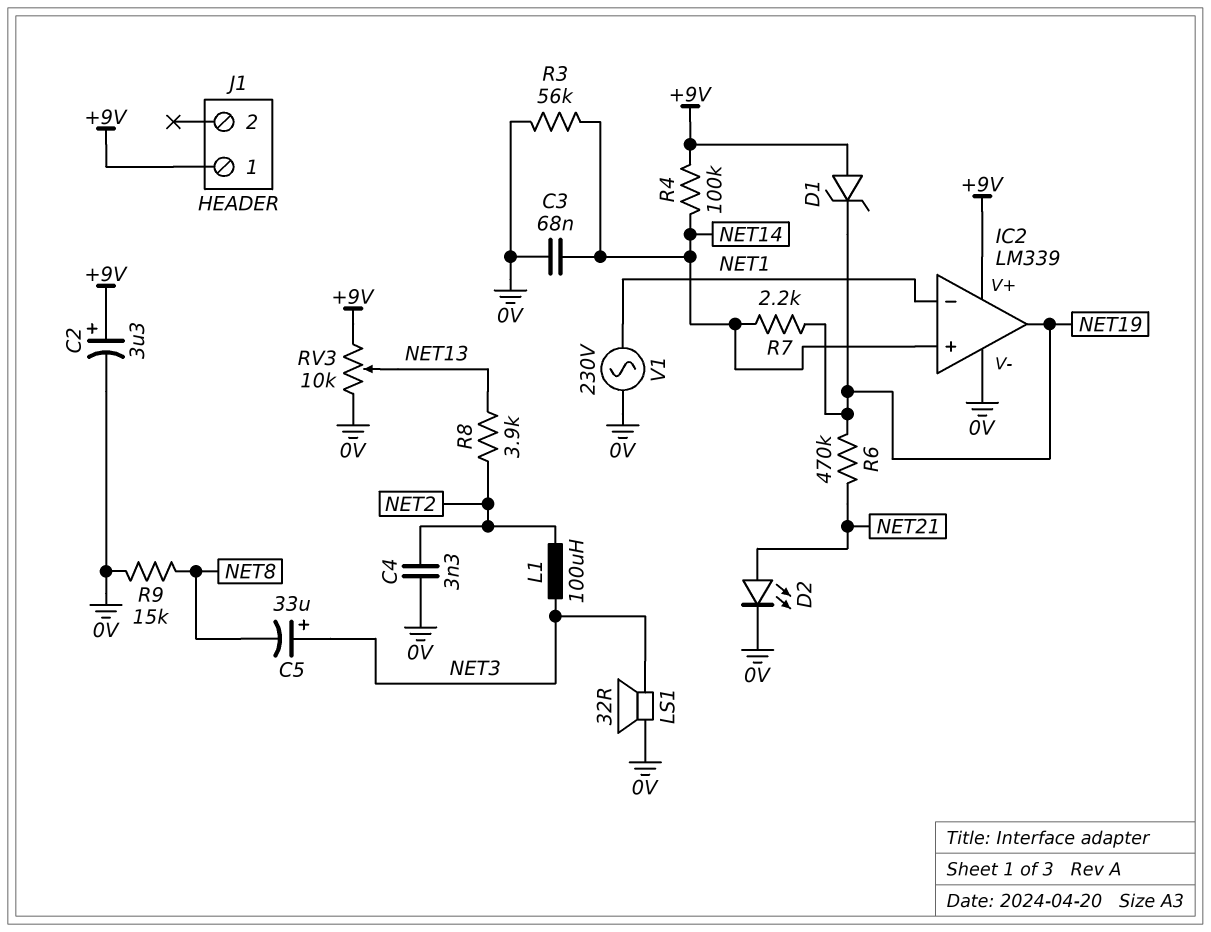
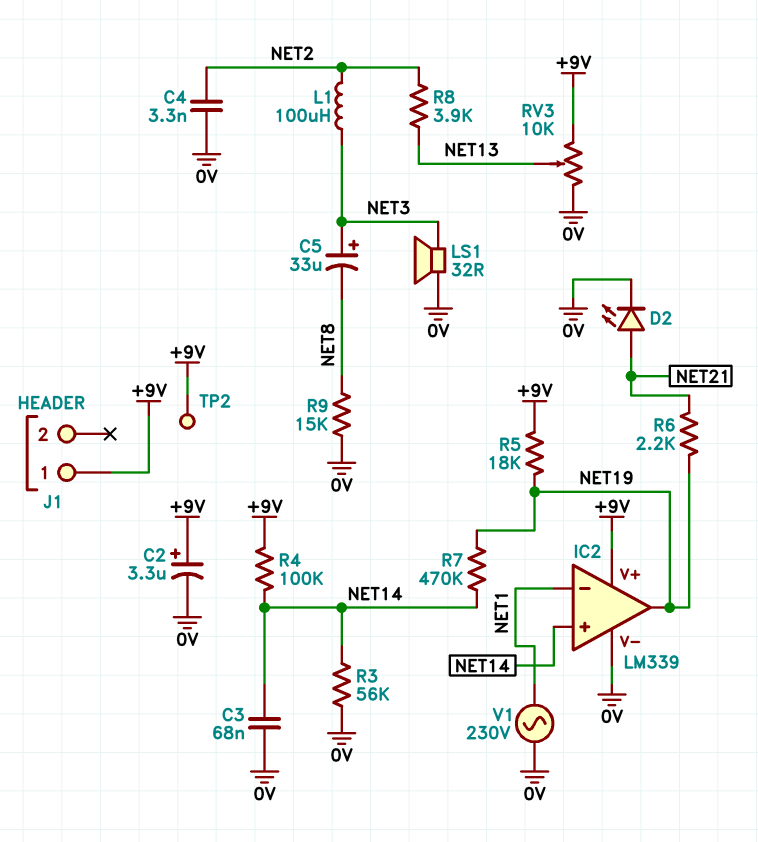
D1: zener (A +9V, K NET19) -> none
R5: none -> 18k (+9V, NET19)
R6: 470k (NET19, NET21) -> 2.2k (NET19, NET21)
R7: 2.2k (NET14, NET19) -> 470k (NET14, NET19)
TP2: none -> test point (+9V)

